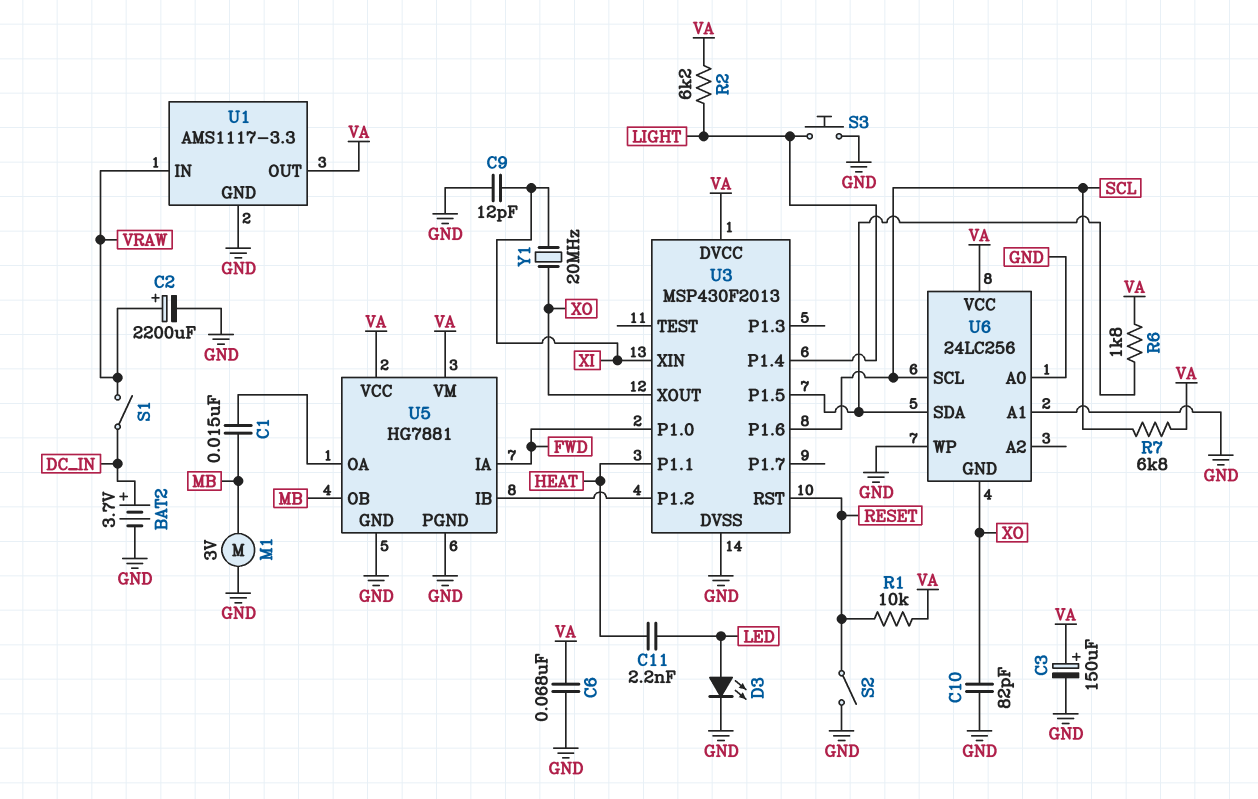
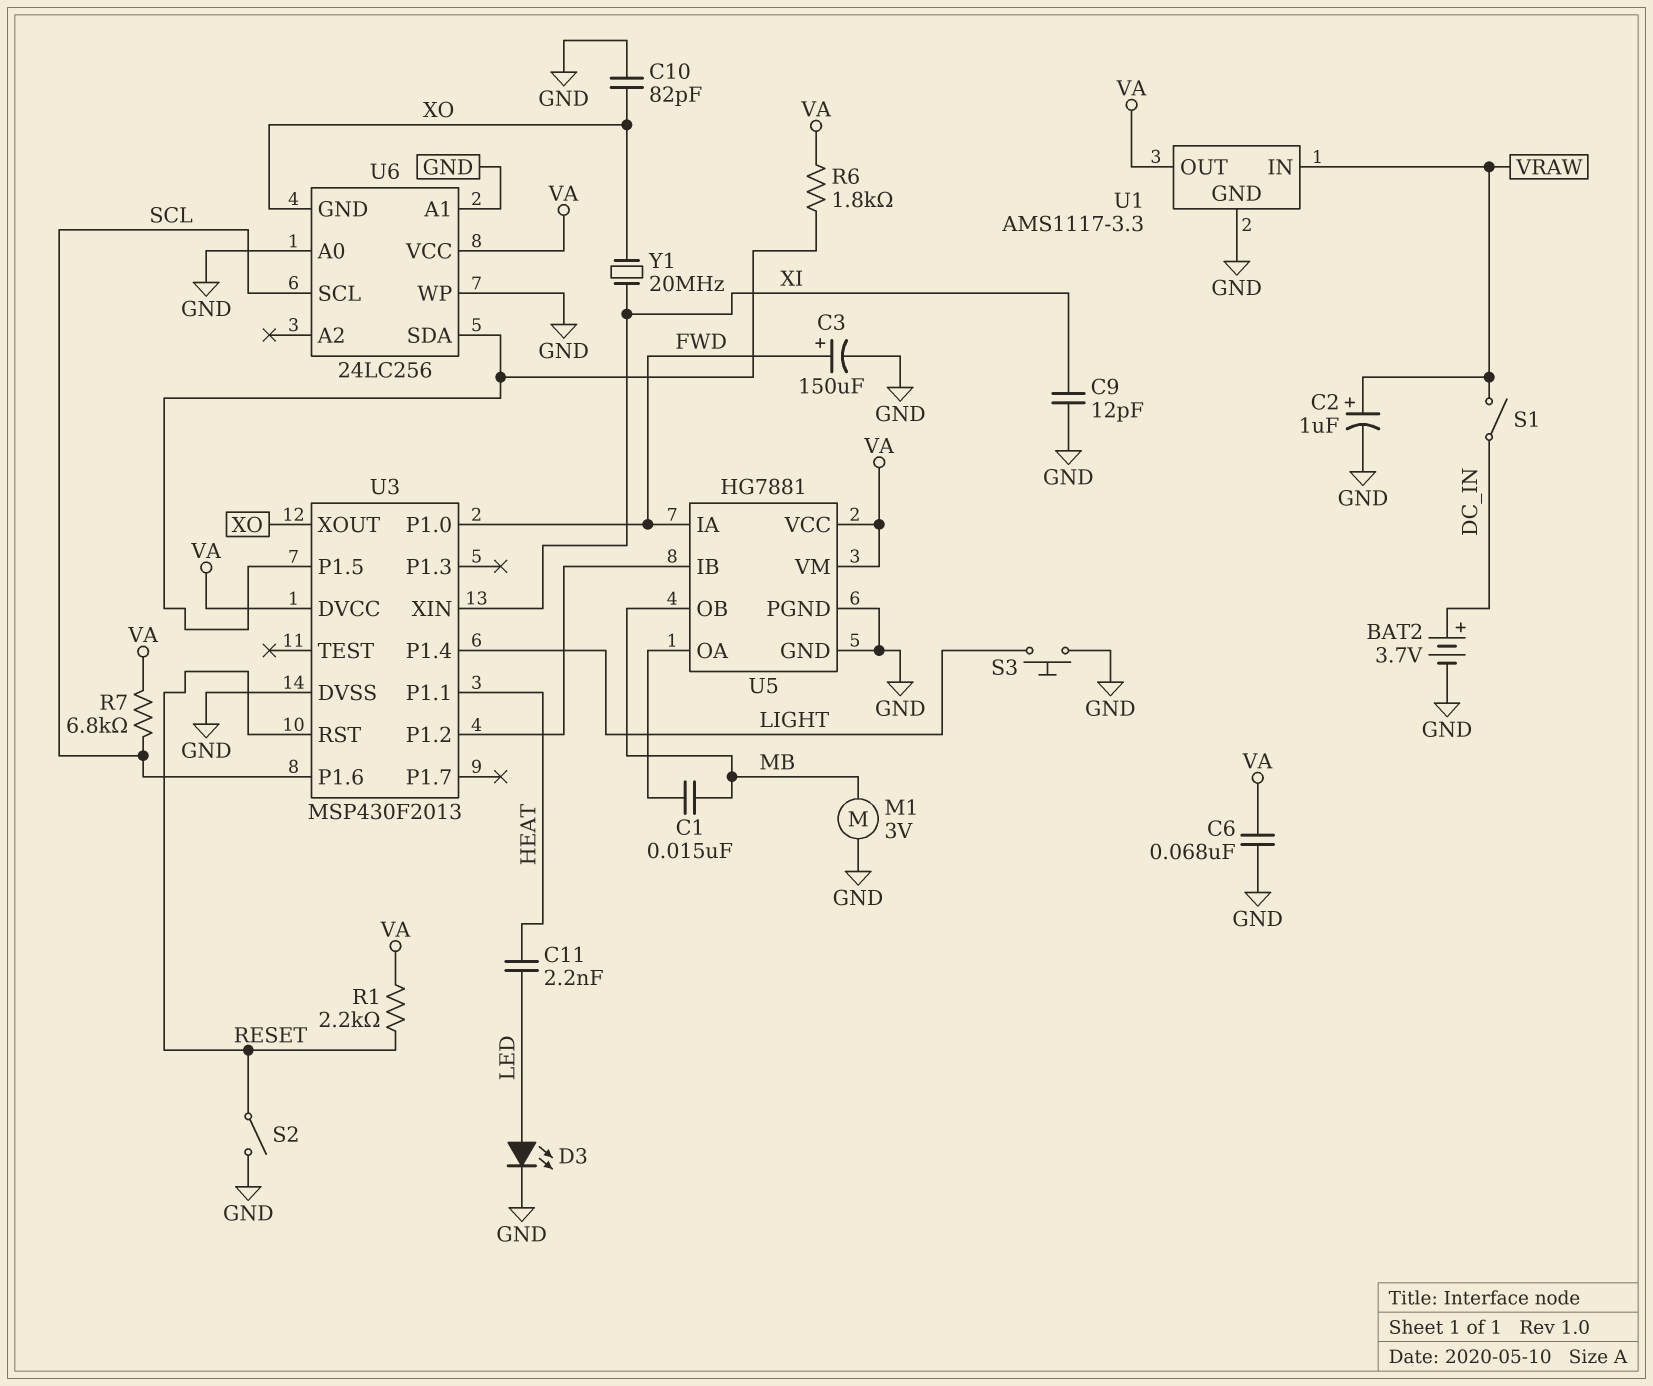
C2: 2200uF (plus VRAW, minus GND) -> 1uF (plus VRAW, minus GND)
C3: 150uF (plus VA, minus GND) -> 150uF (plus FWD, minus GND)
R1: 10k (RESET, VA) -> 2.2k (RESET, VA)
R2: 6.2k (LIGHT, VA) -> none

